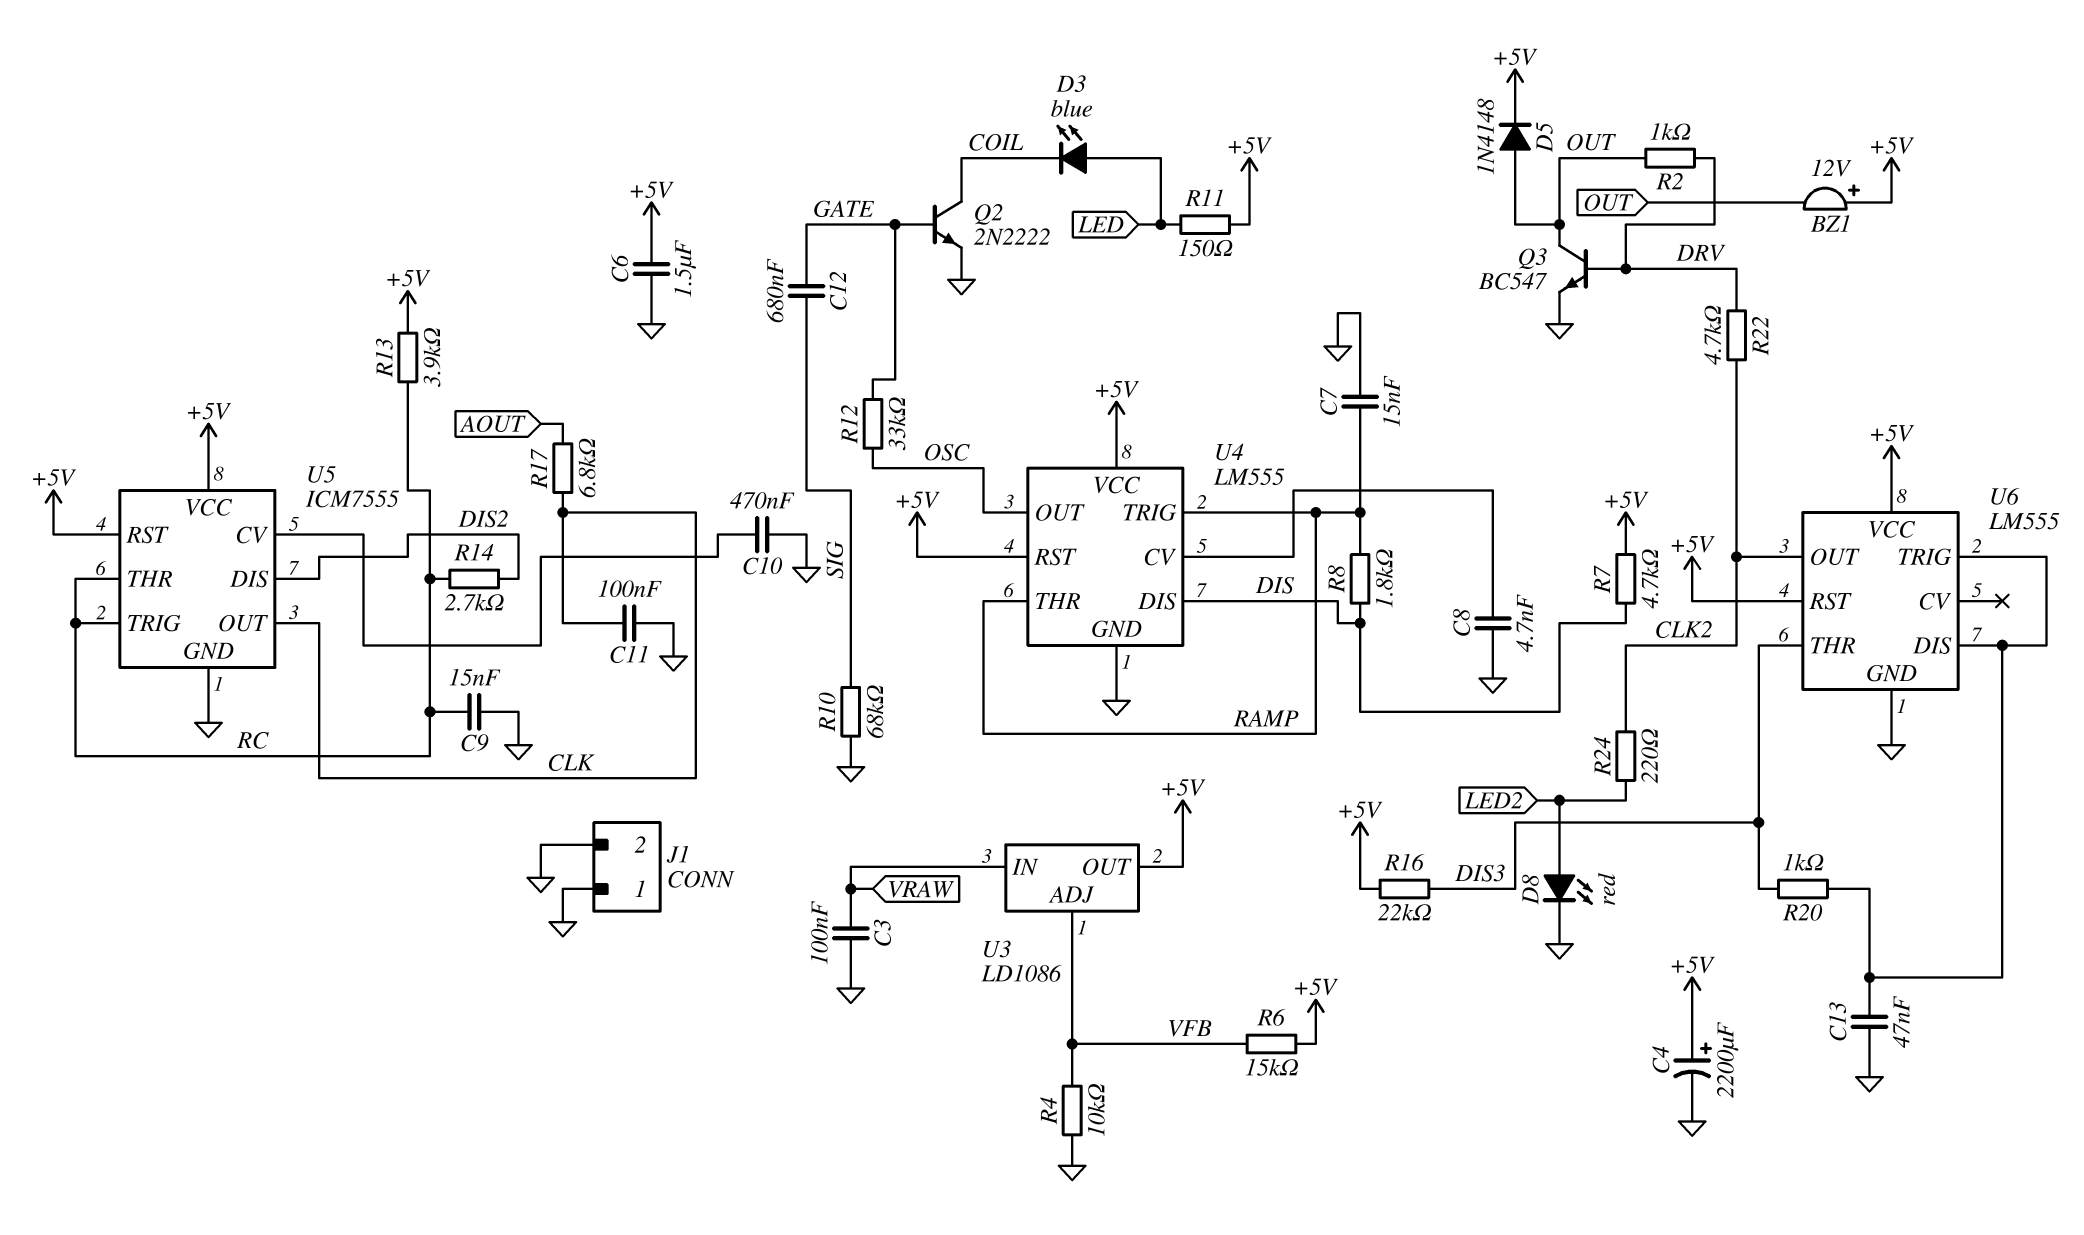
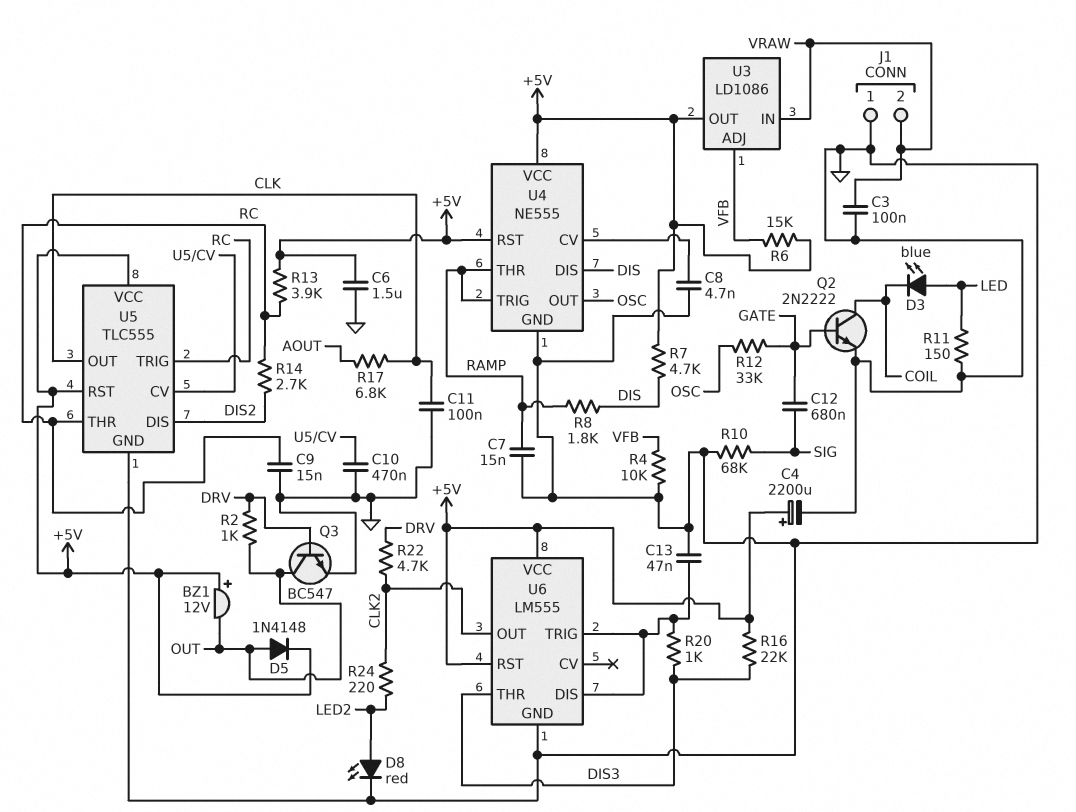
J1 pin 2: GND -> VRAW
R11: 150 (+5V, LED) -> 150 (GND, LED)
U4: LM555 -> NE555
U5: ICM7555 -> TLC555

